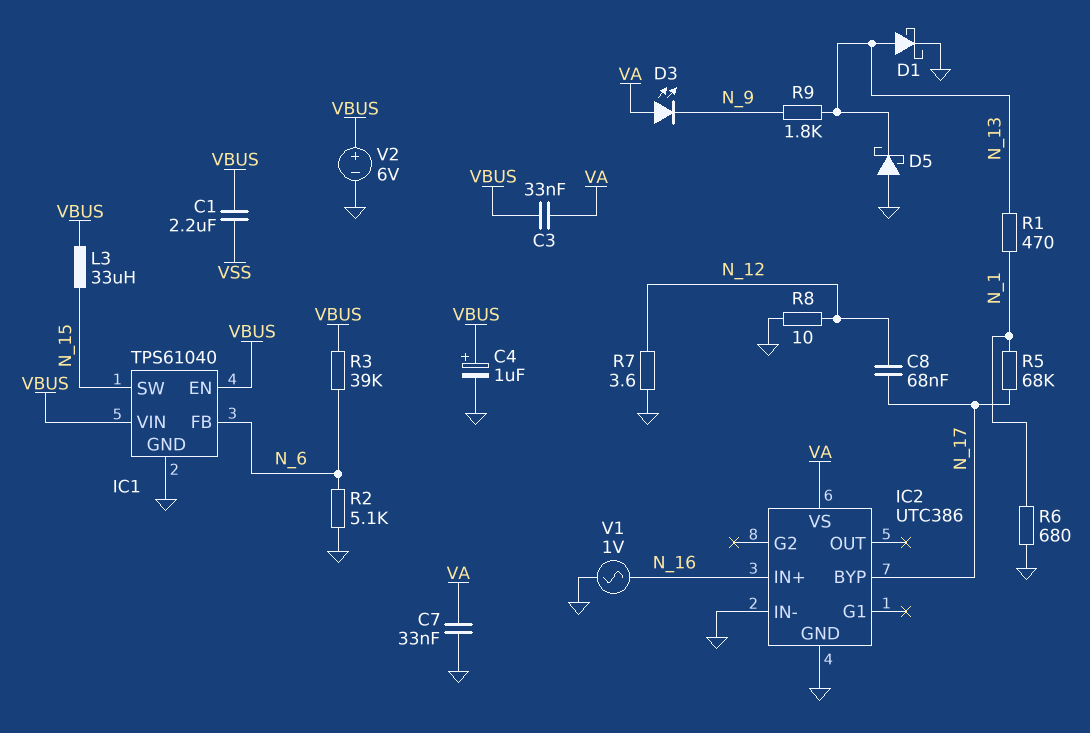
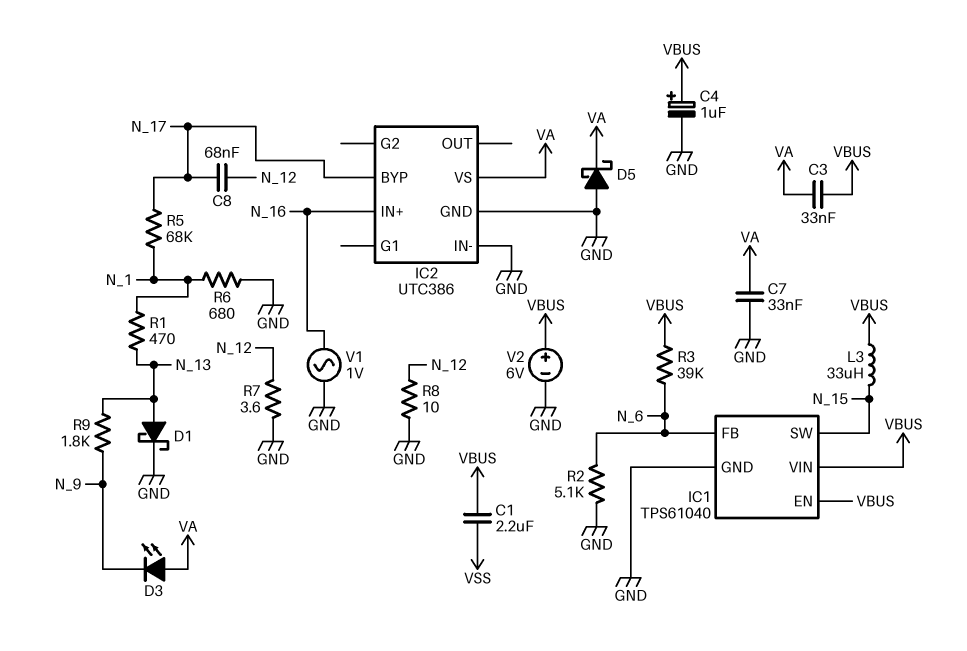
D5: schottky (A GND, K N_13) -> schottky (A GND, K VA)

